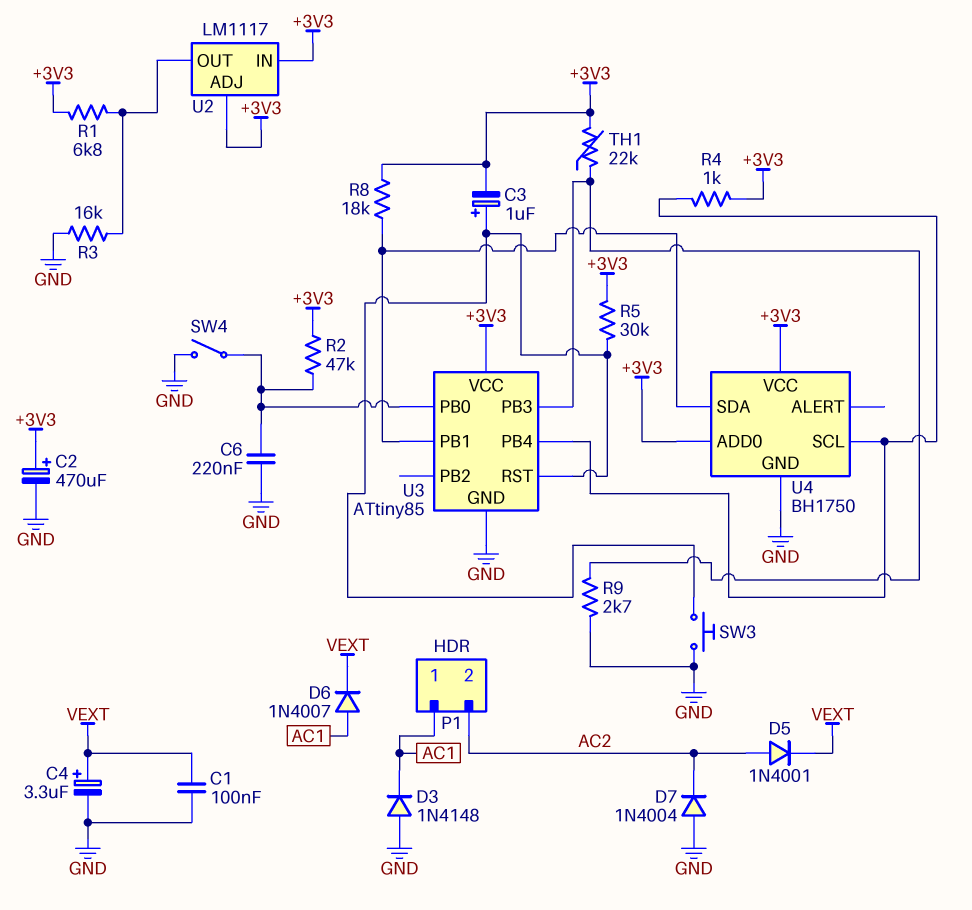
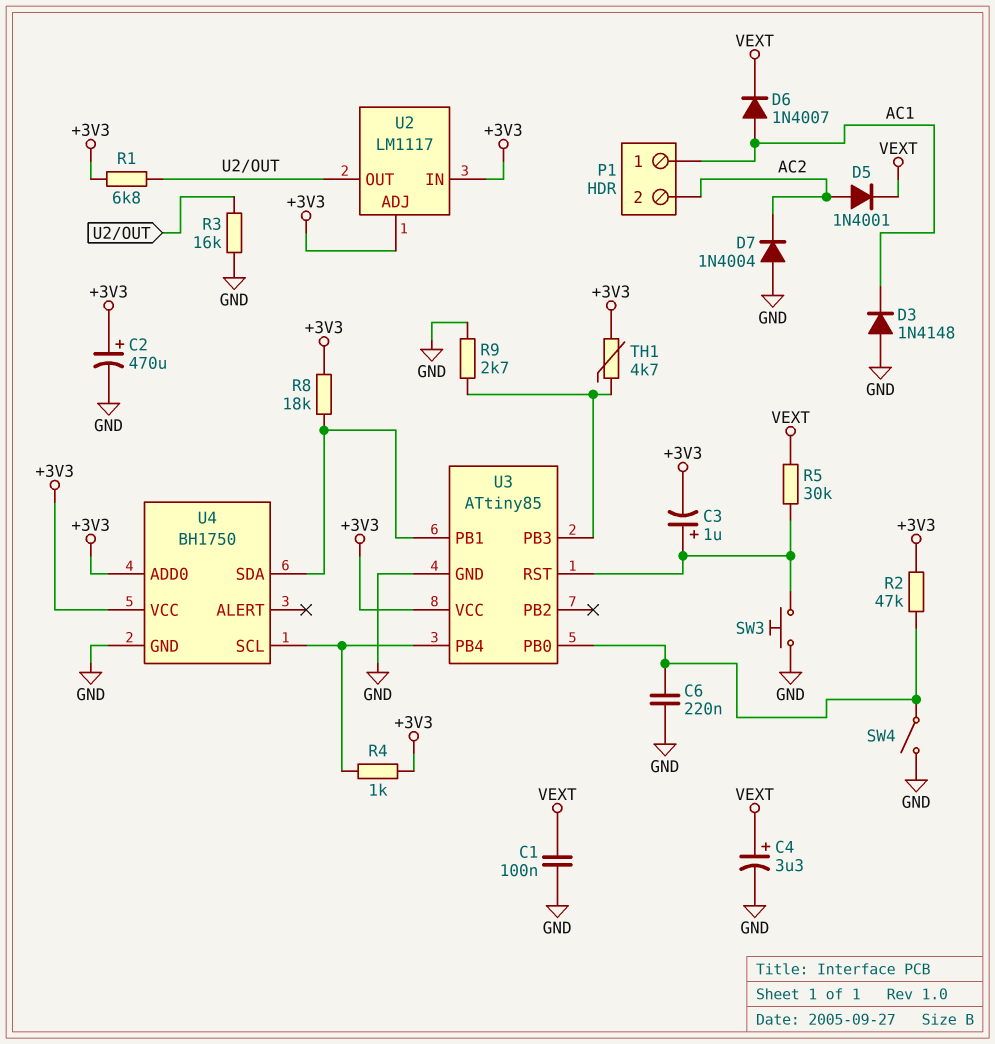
R5: 30k (+3V3, U3/RST) -> 30k (U3/RST, VEXT)
TH1: 22k (+3V3, U3/PB3) -> 4.7k (+3V3, U3/PB3)

